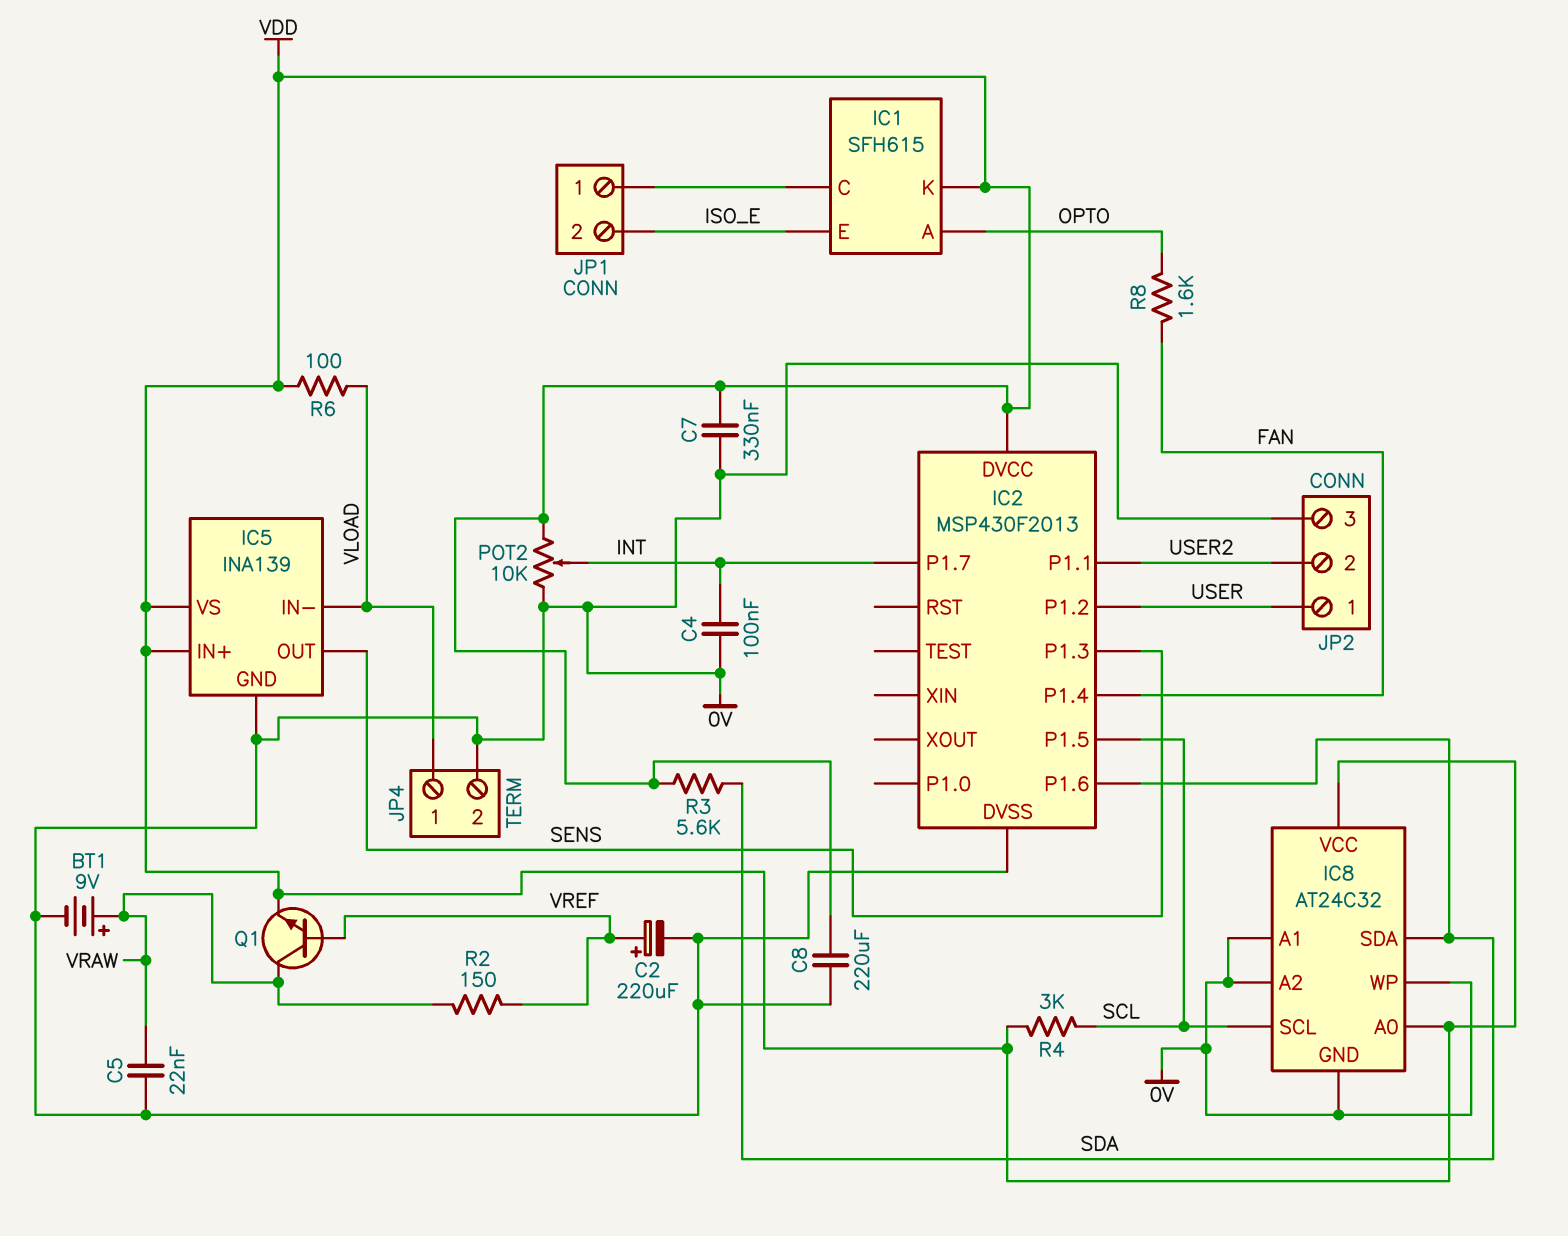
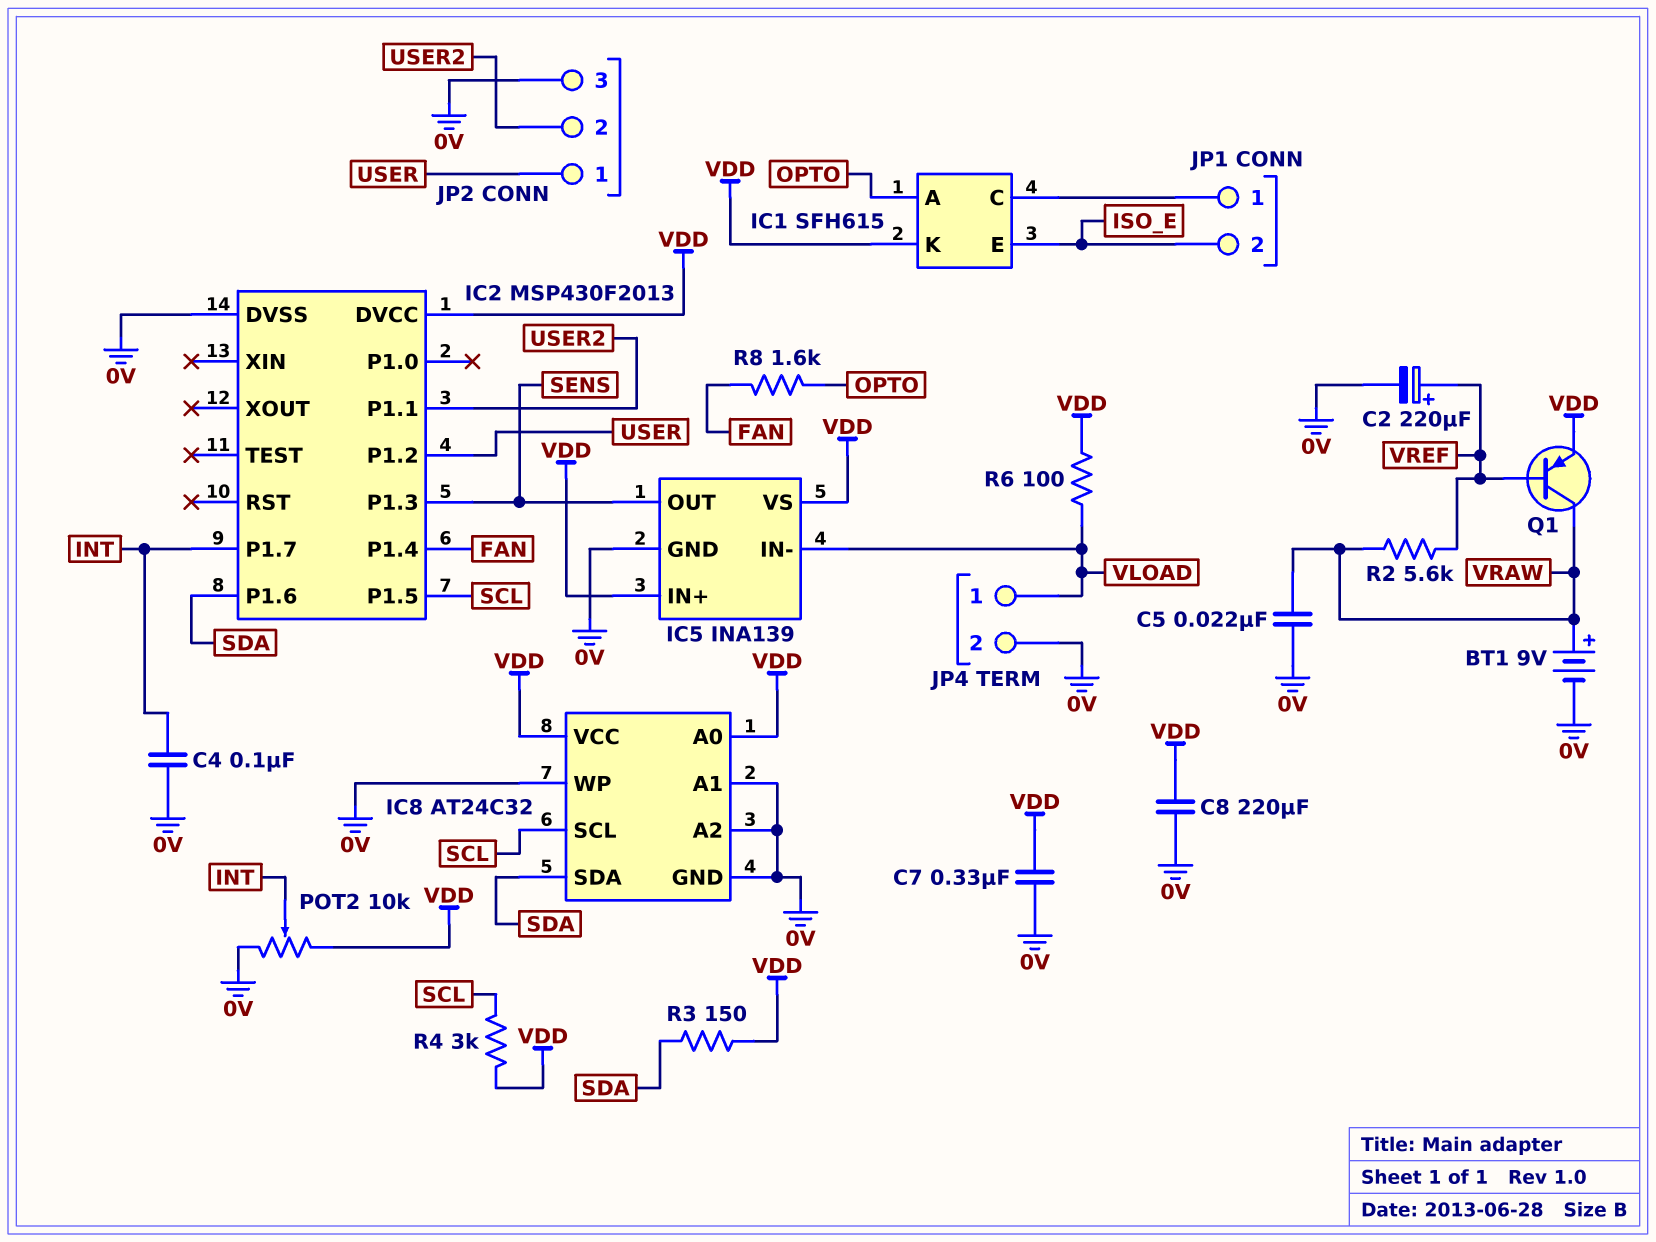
Q1: NPN (B VREF, C VRAW, E VDD) -> PNP (B VREF, C VRAW, E VDD)
R2: 150 (VRAW, VREF) -> 5.6k (VRAW, VREF)
R3: 5.6k (SDA, VDD) -> 150 (SDA, VDD)

